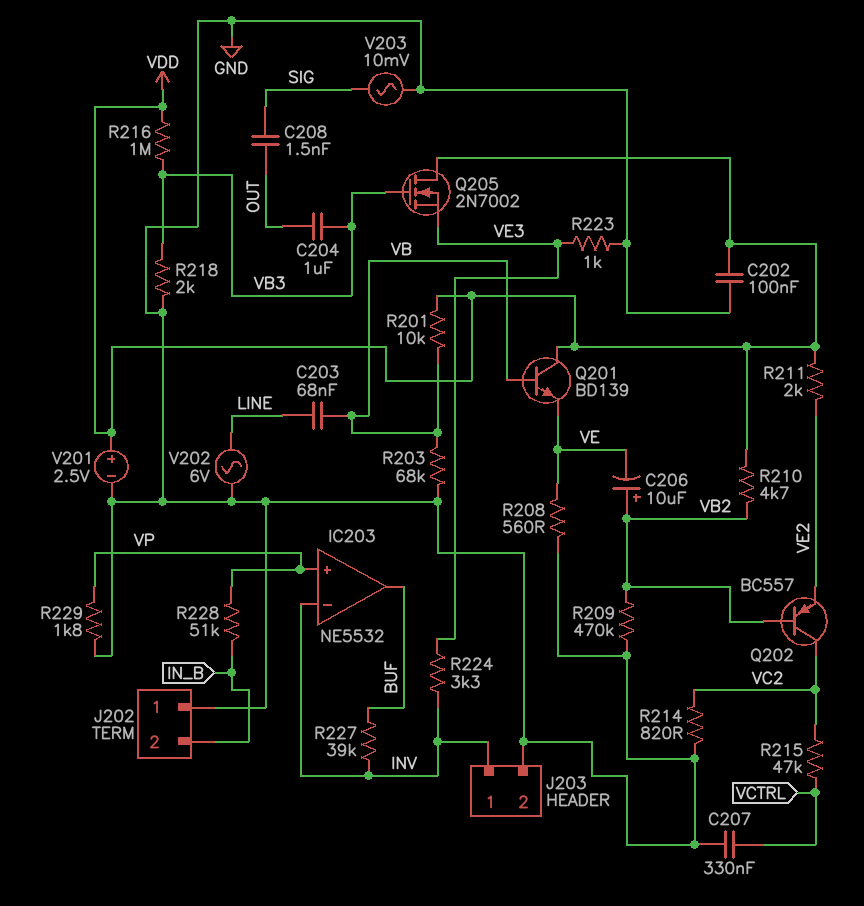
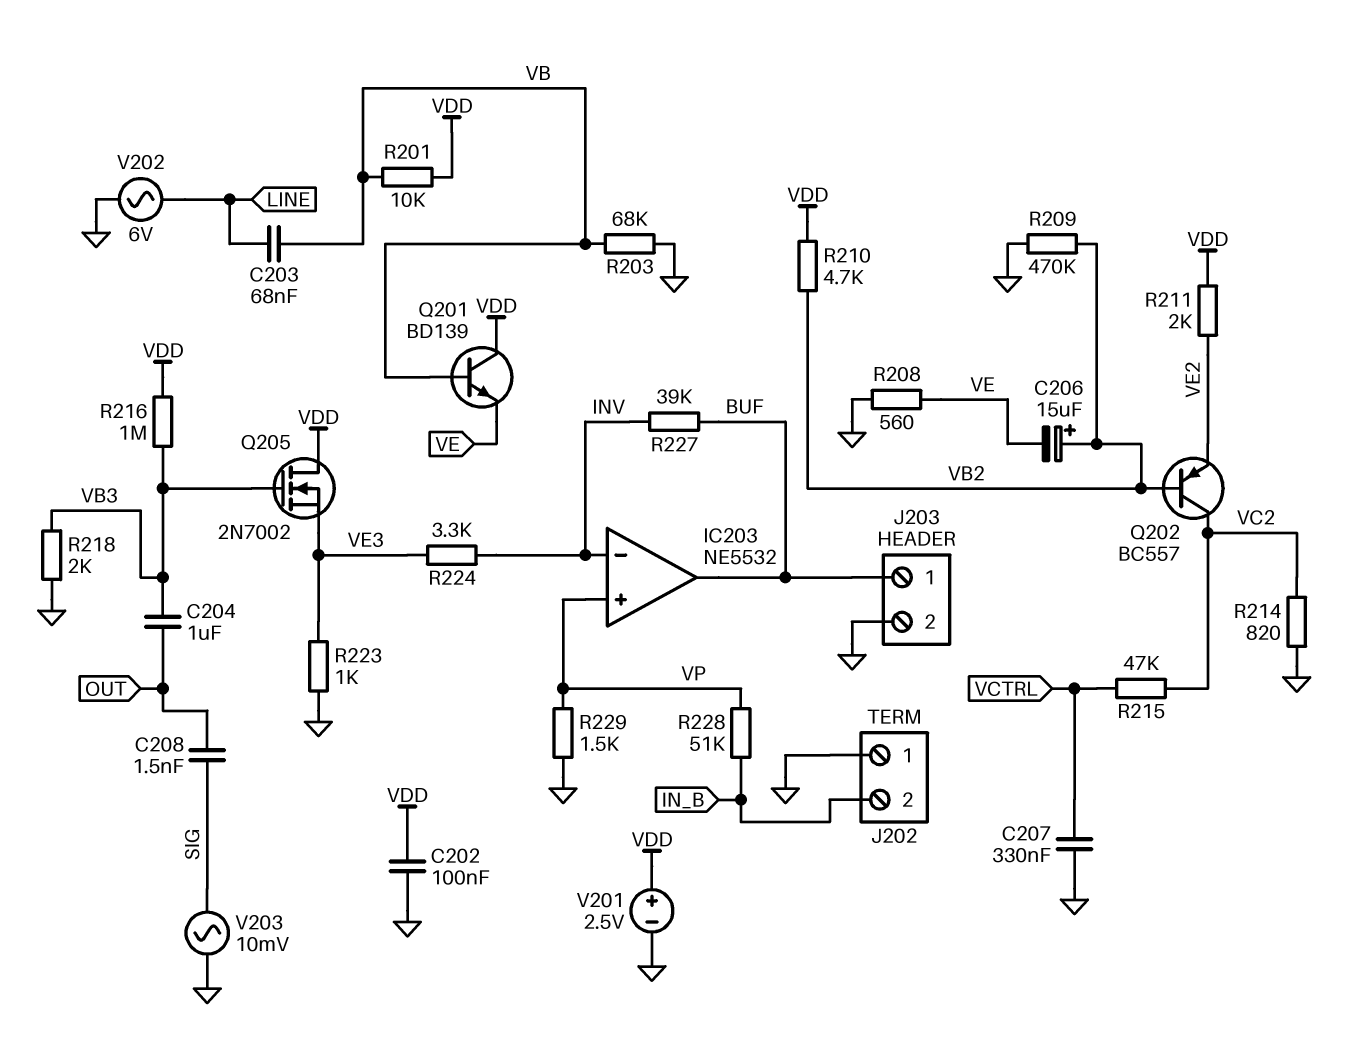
C206: 10uF (plus VB2, minus VE) -> 15uF (plus VB2, minus VE)
J203 pin 1: INV -> BUF
R229: 1.8k (GND, VP) -> 1.5k (GND, VP)

